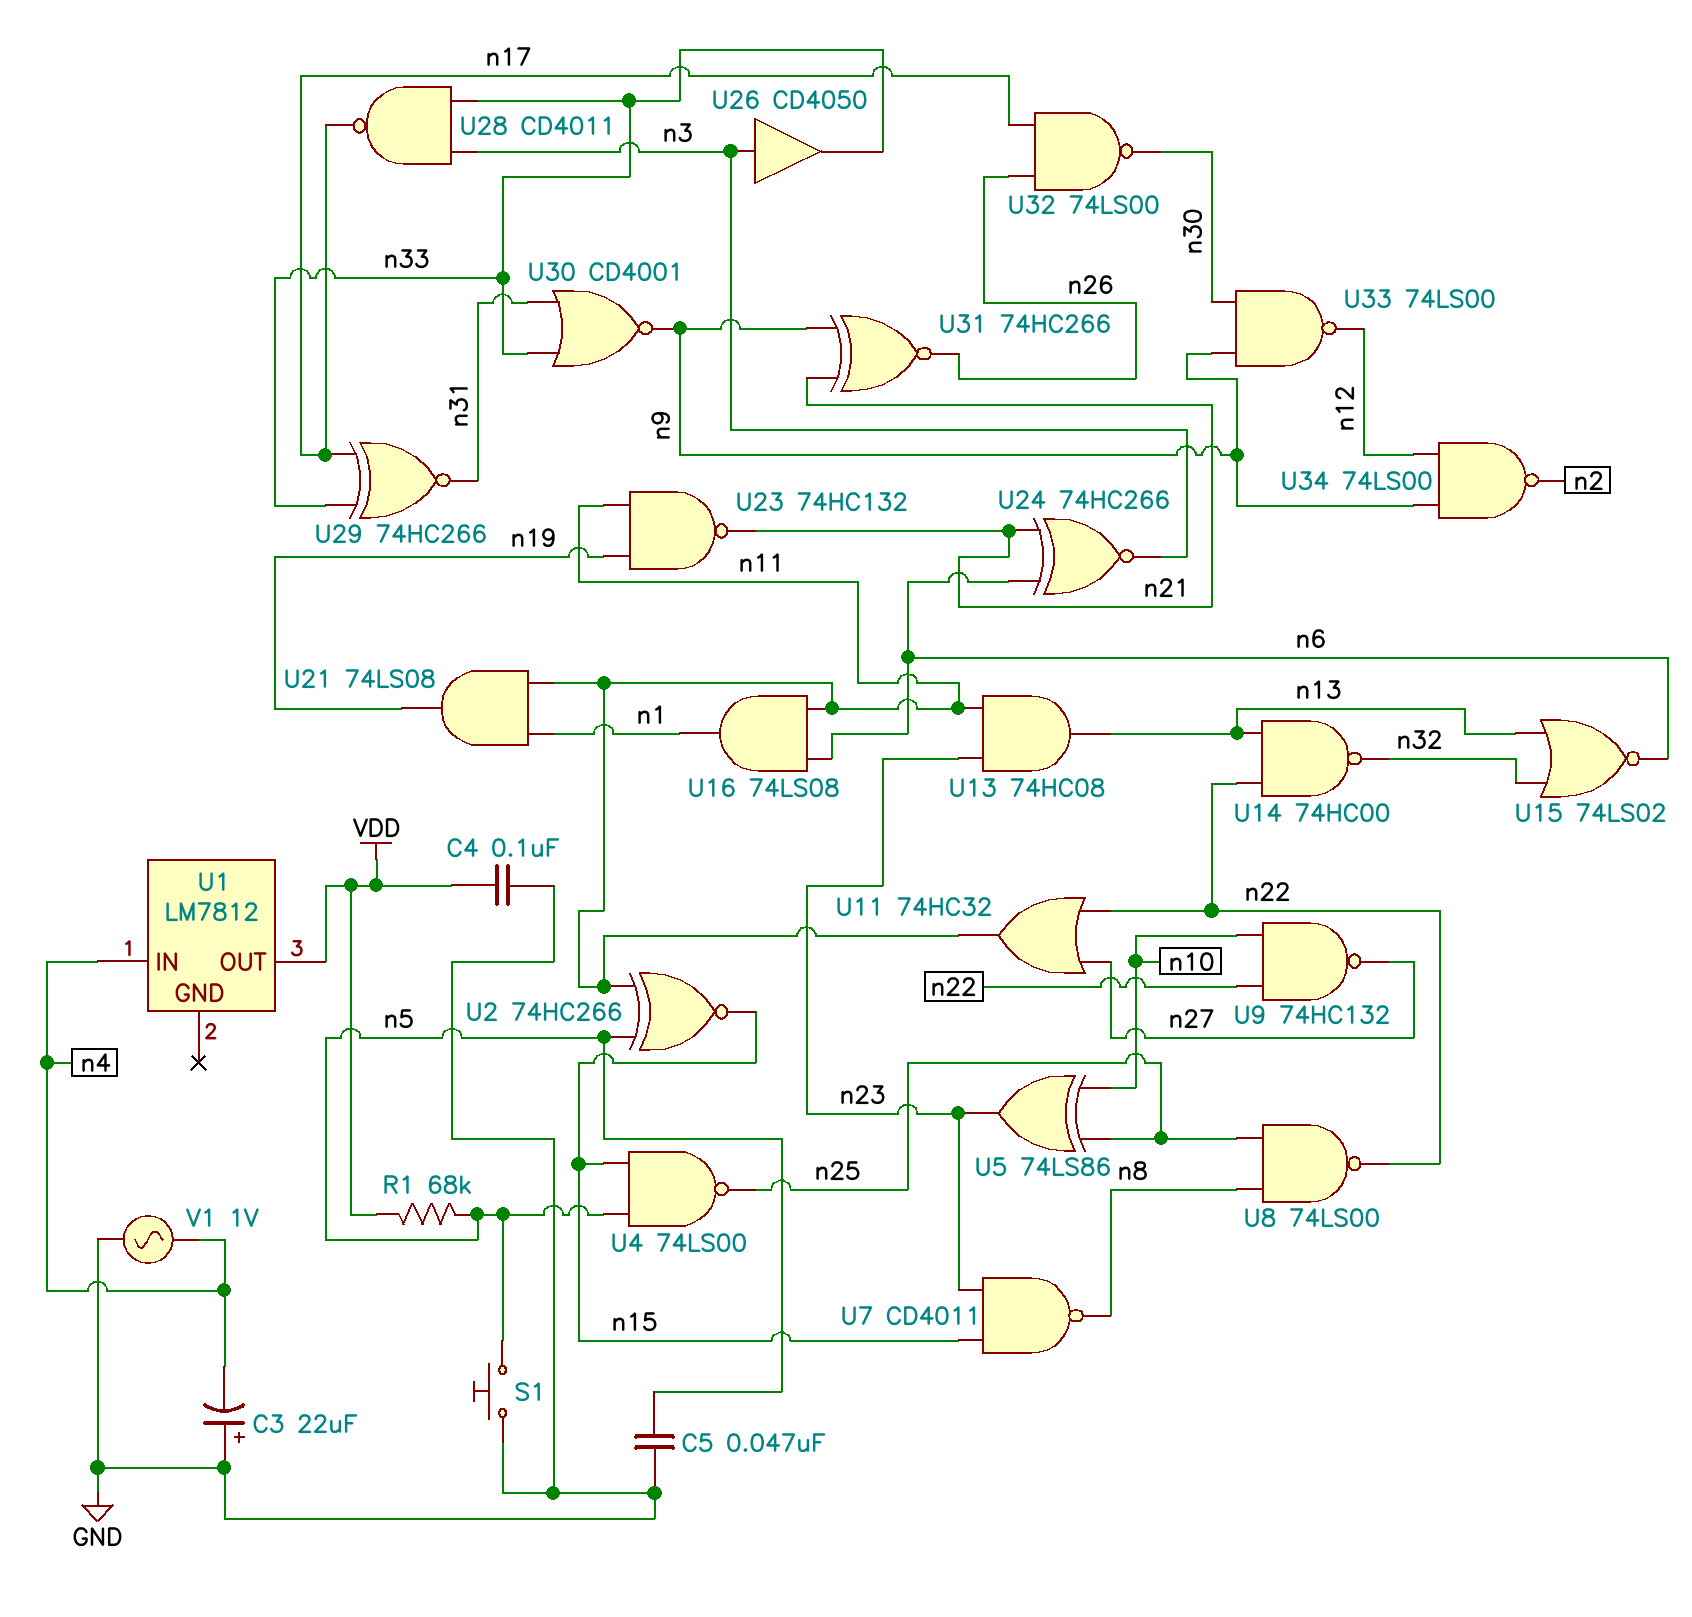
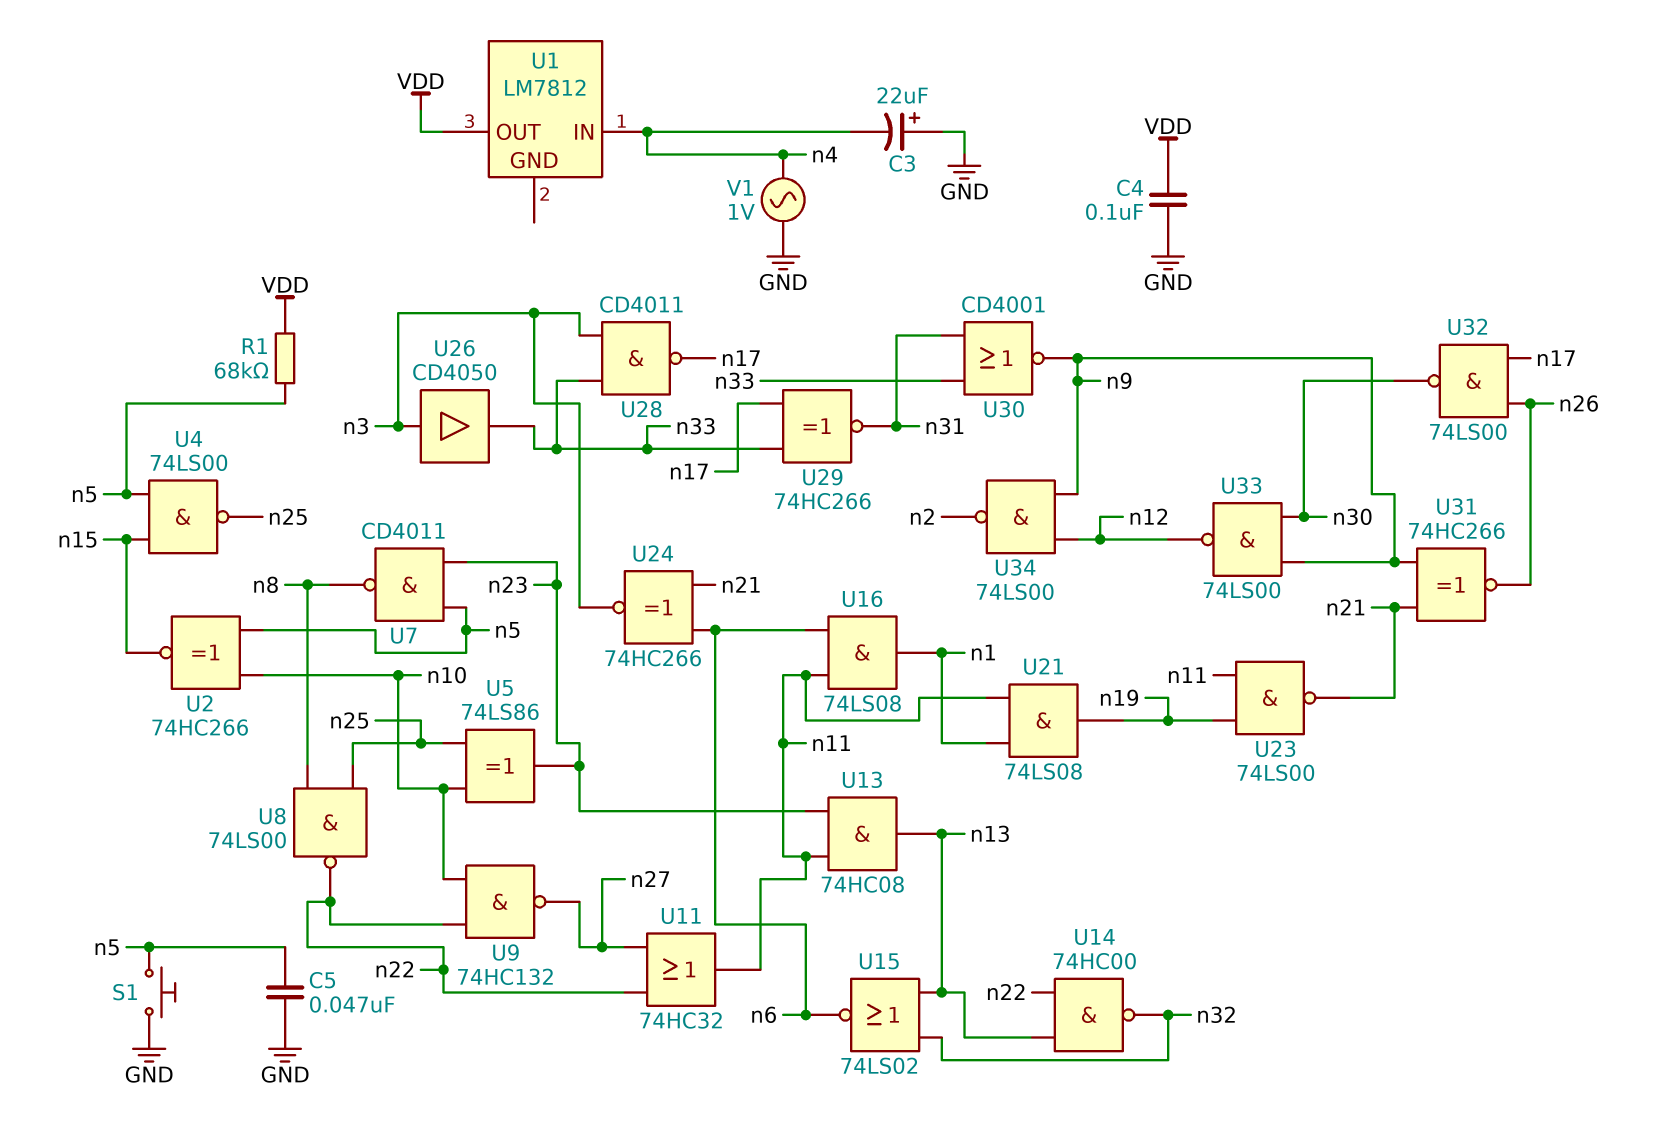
U2: XNOR 74HC266 (in n5, in n11, out n15) -> XNOR 74HC266 (in n5, in n10, out n15)
U7: NAND CD4011 (in n15, in n23, out n8) -> NAND CD4011 (in n5, in n23, out n8)
U23: NAND 74HC132 (in n11, in n19, out n21) -> NAND 74LS00 (in n11, in n19, out n21)

